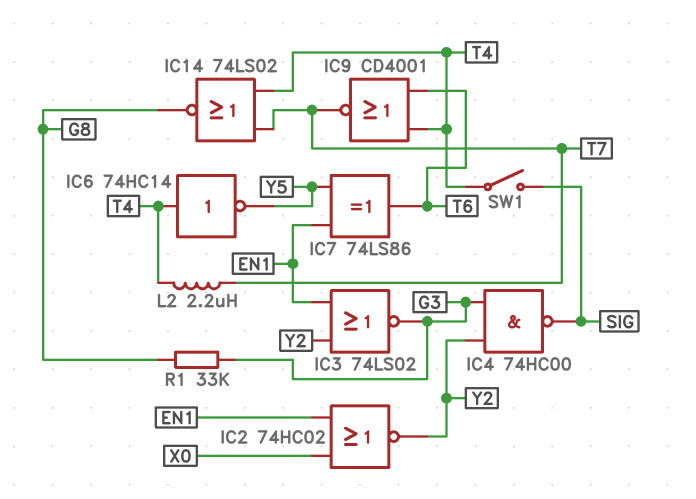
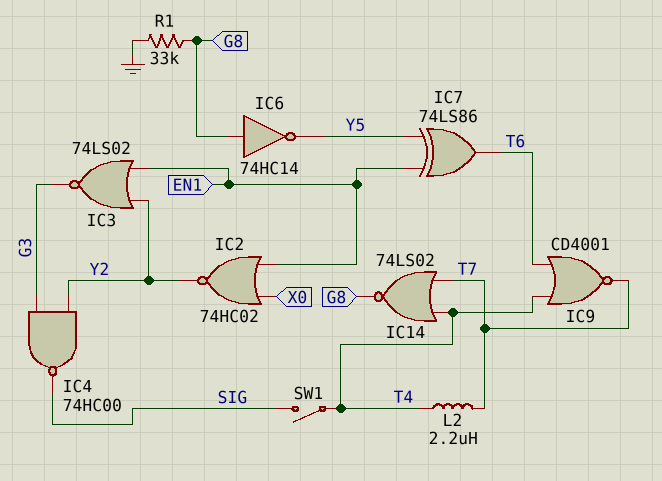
IC6: NOT 74HC14 (in T4, out Y5) -> NOT 74HC14 (in G8, out Y5)
R1: 33k (G3, G8) -> 33k (G8, GND)

